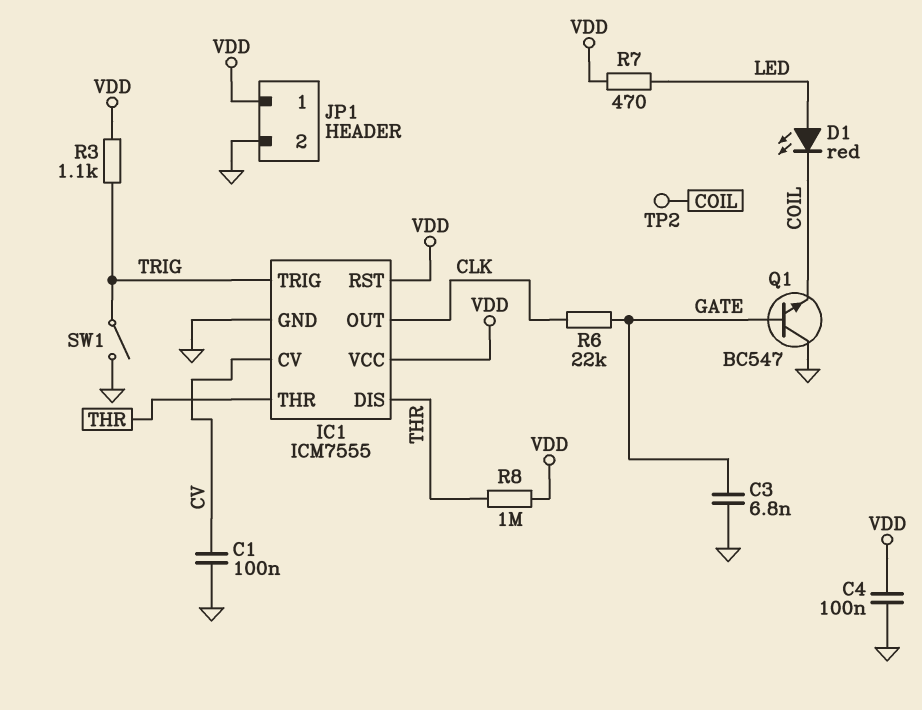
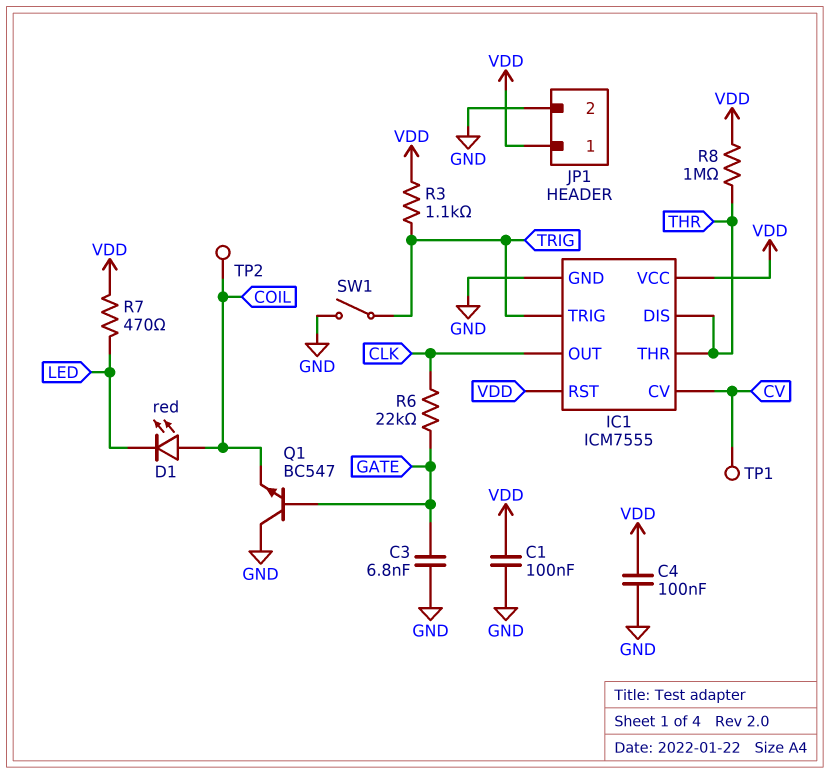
C1: 100nF (CV, GND) -> 100nF (GND, VDD)
D1: LED red (A LED, K COIL) -> LED red (A COIL, K LED)
TP1: none -> test point (CV)

